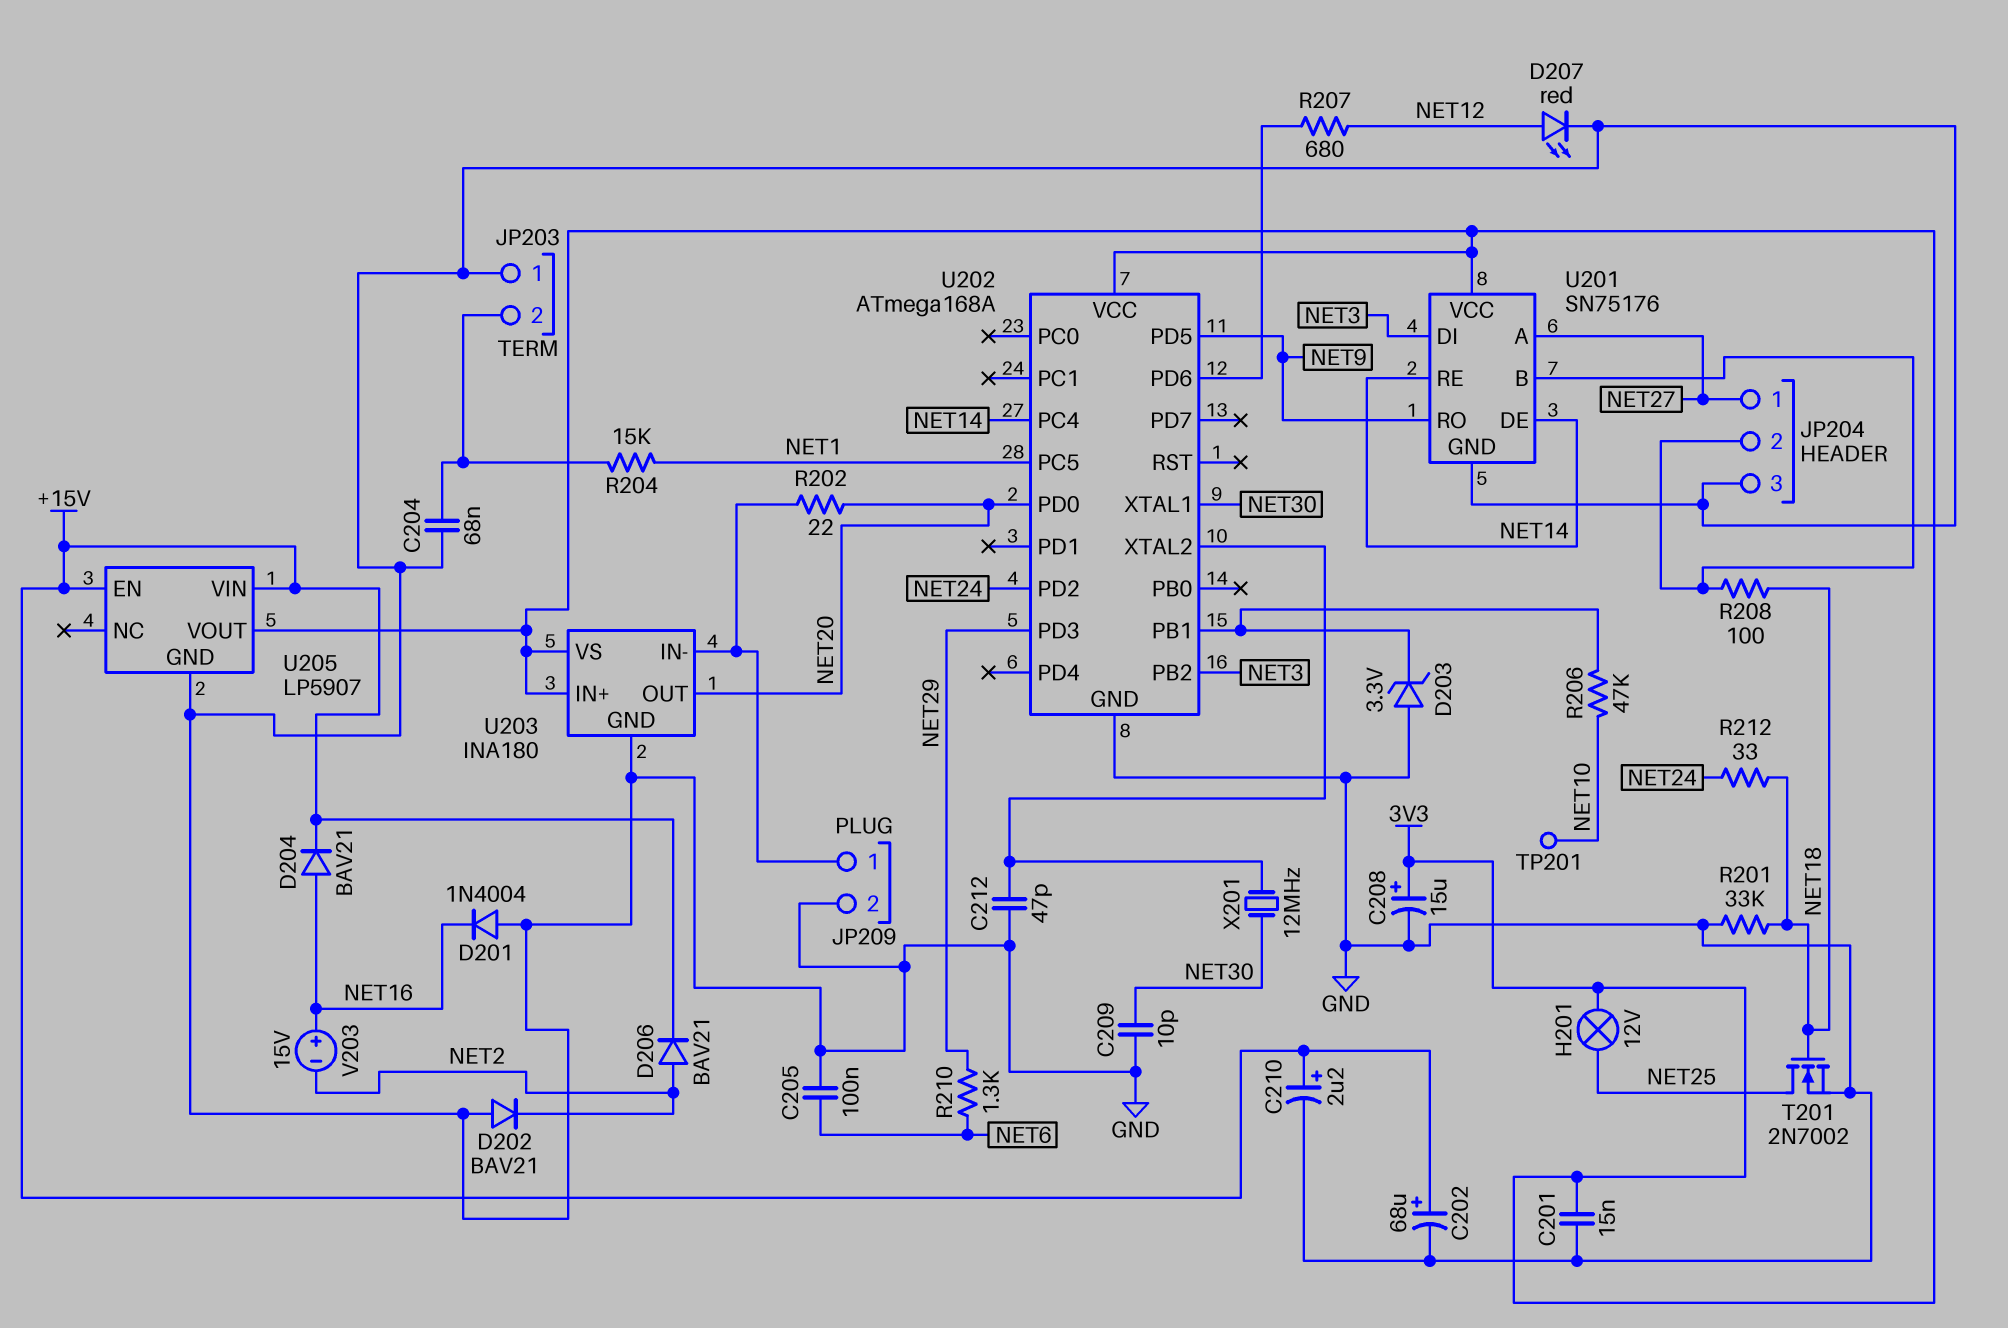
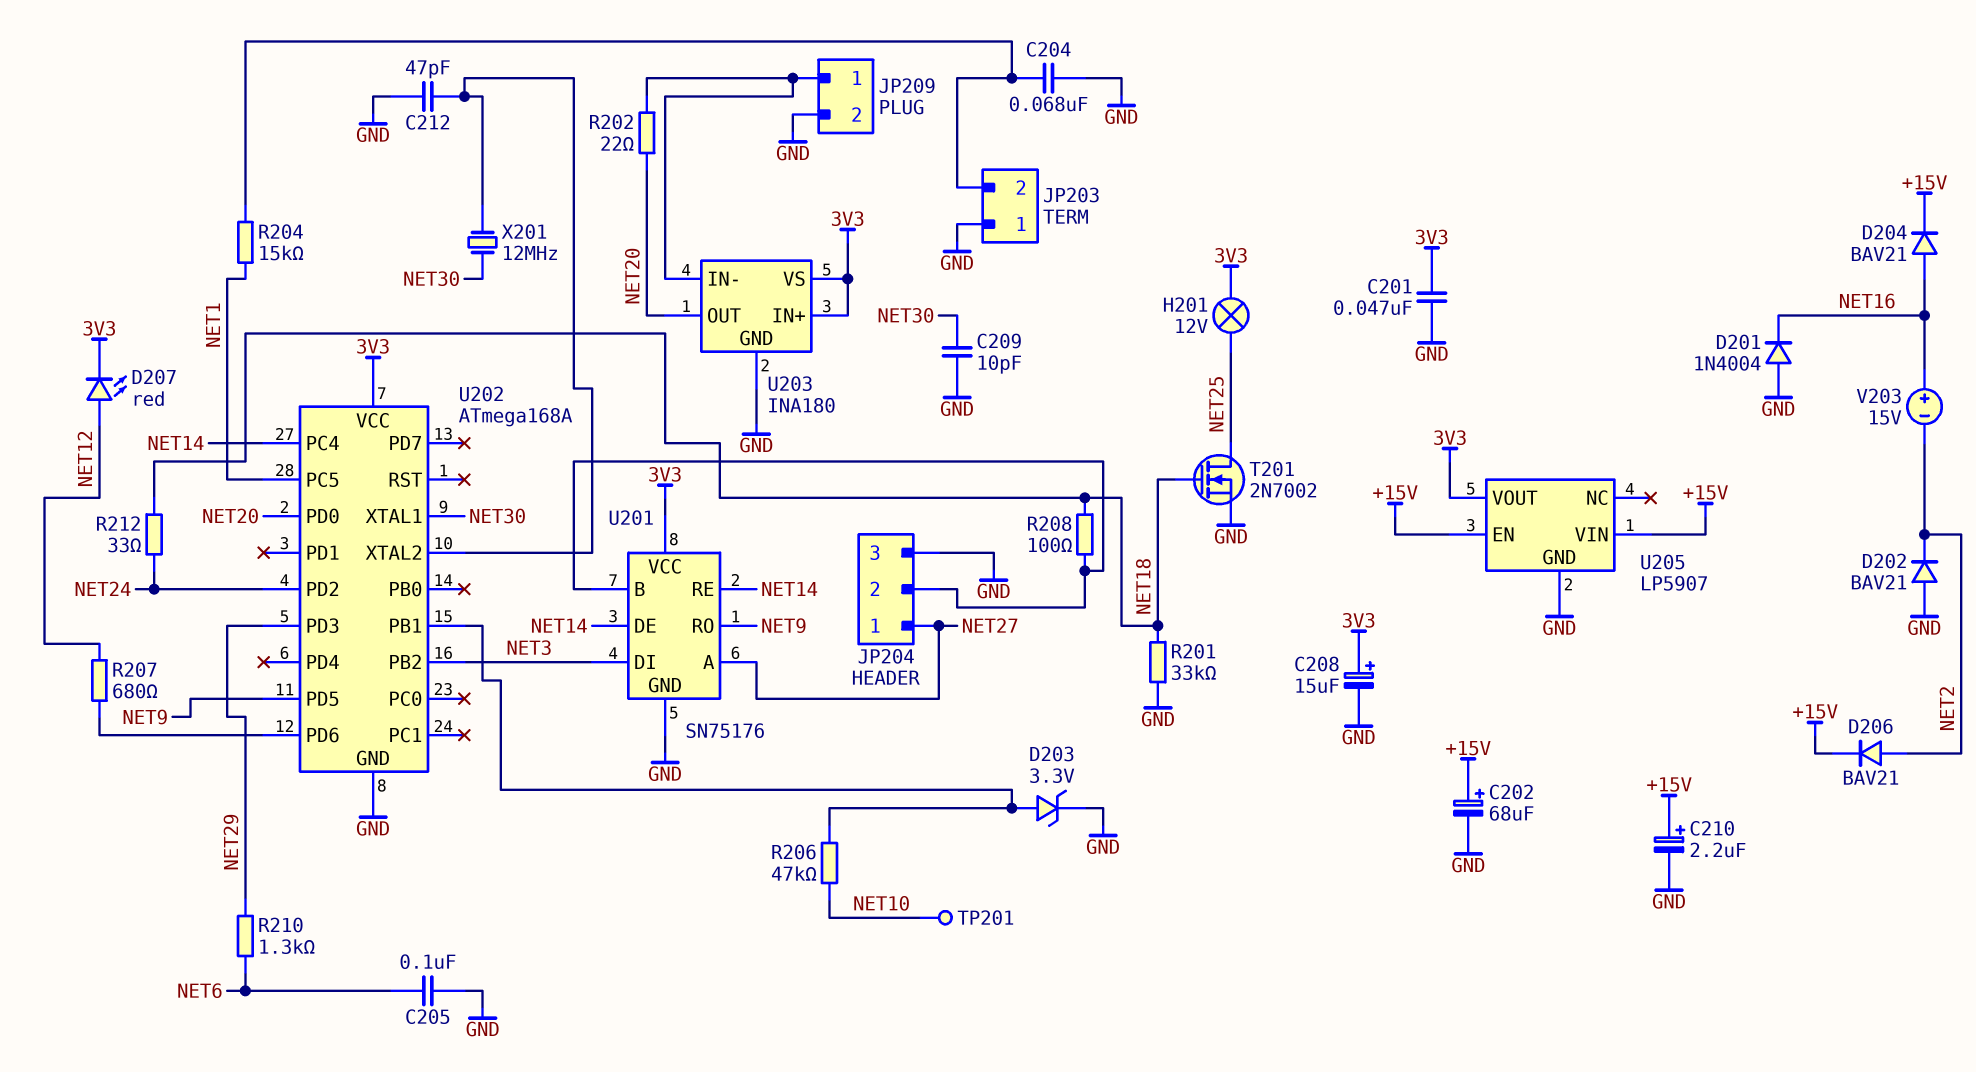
C201: 15nF (3V3, GND) -> 47nF (3V3, GND)
D203: zener 3.3V (A GND, K U202/PB1) -> zener 3.3V (A U202/PB1, K GND)
D207: LED red (A NET12, K GND) -> LED red (A NET12, K 3V3)

